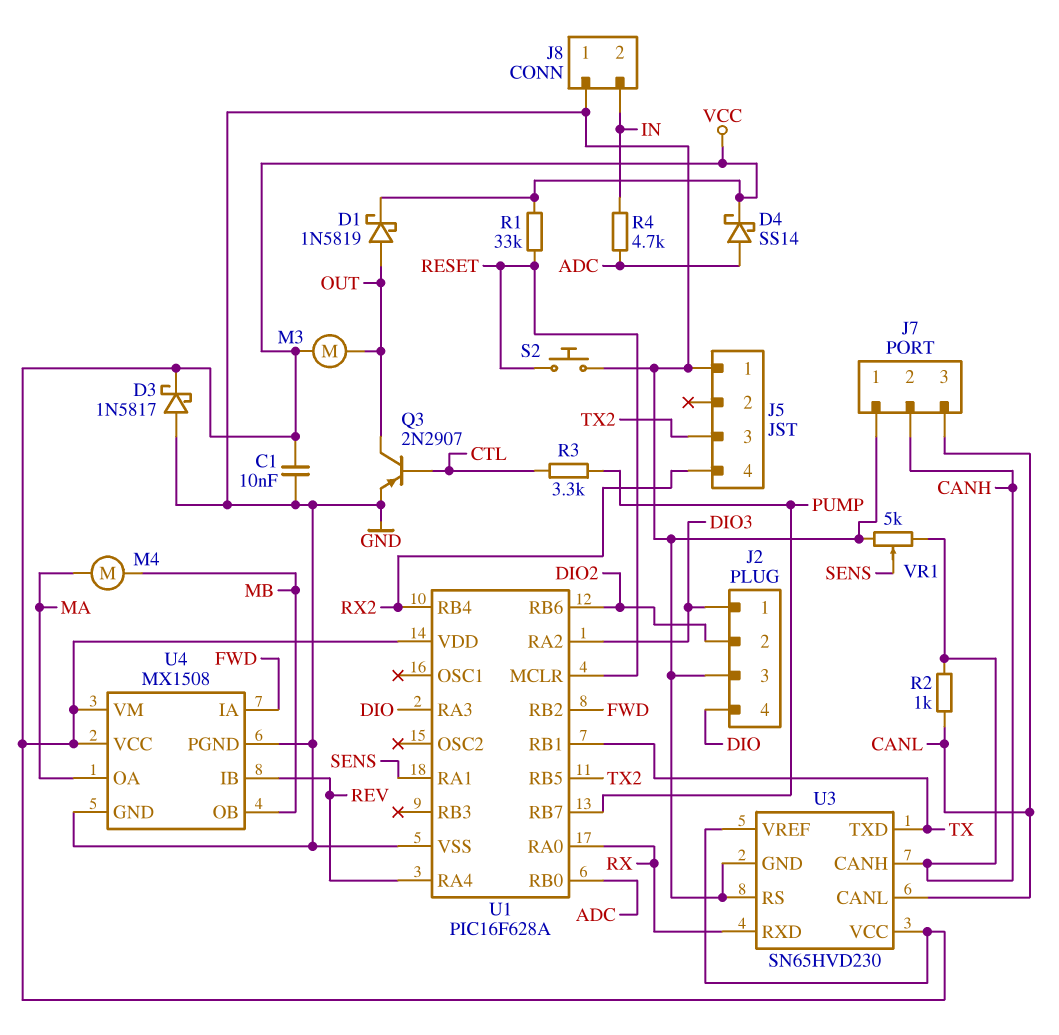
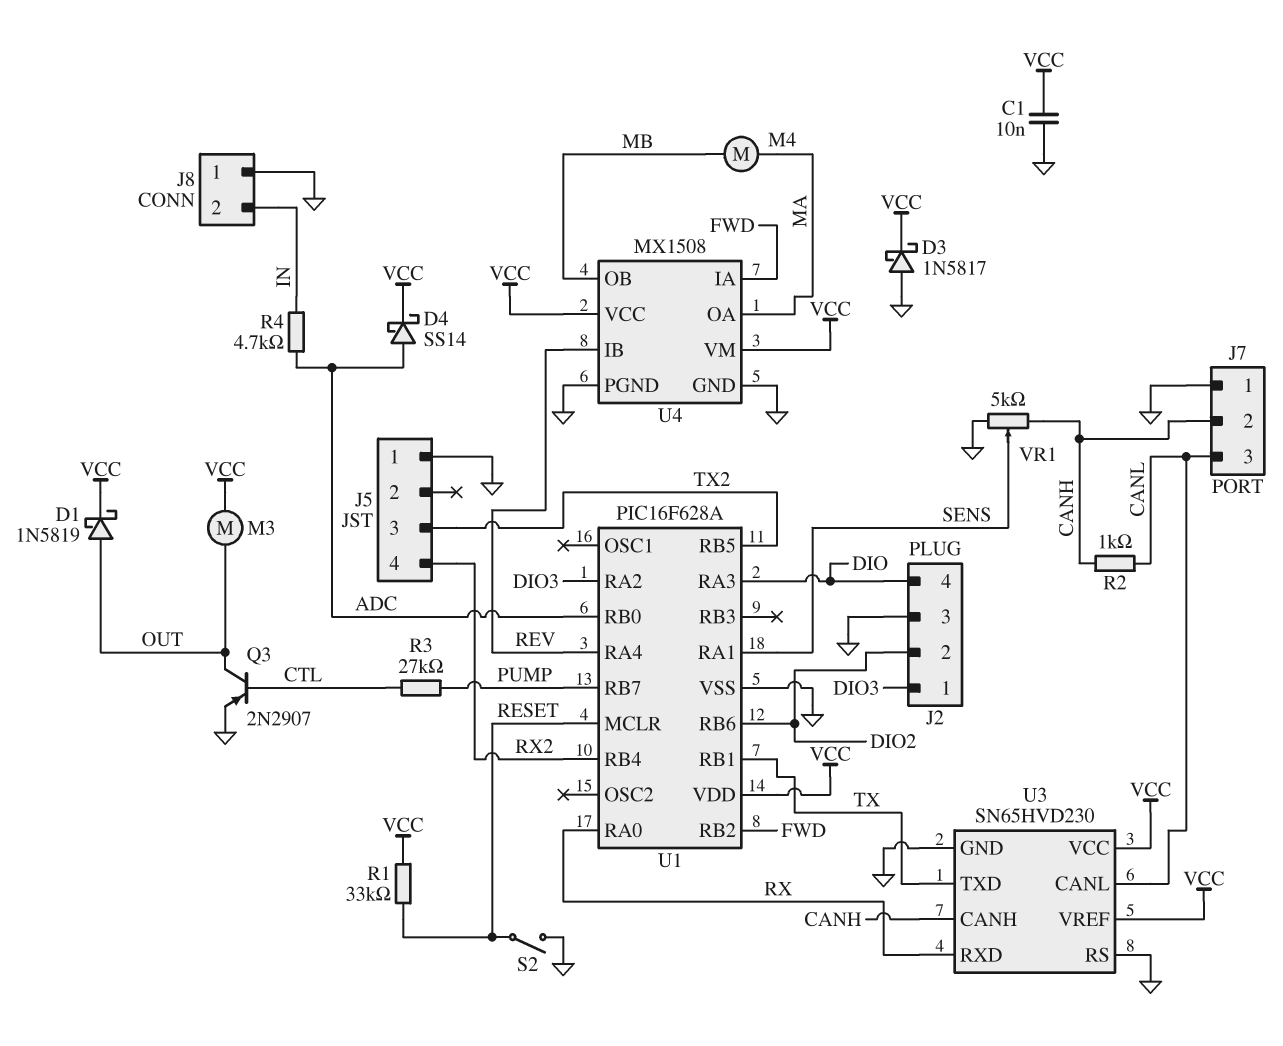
R3: 3.3k (CTL, PUMP) -> 27k (CTL, PUMP)
S2: button (GND, RESET) -> switch (GND, RESET)

